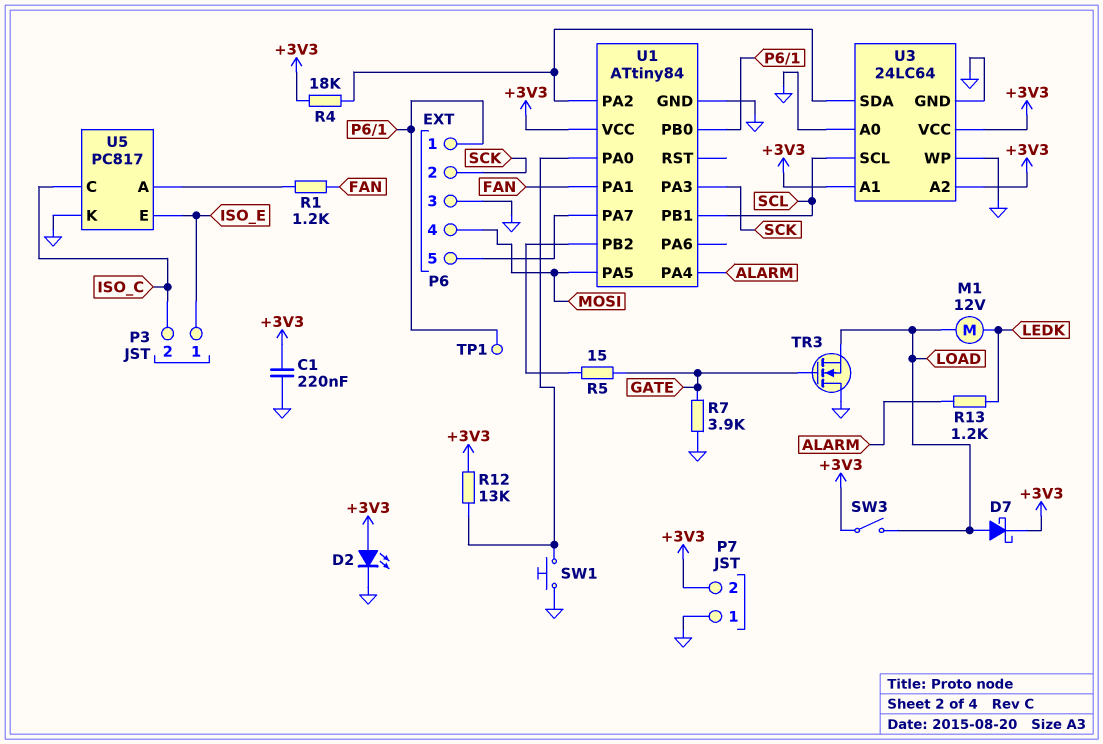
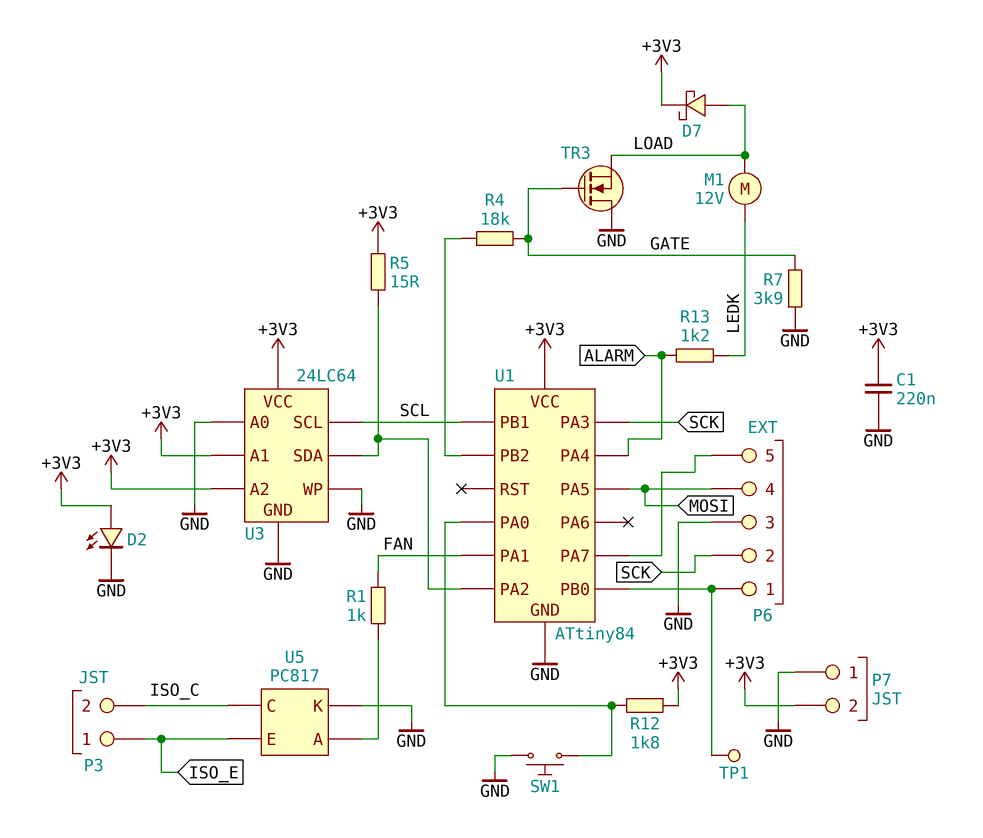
R1: 1.2k (FAN, U5/A) -> 1k (FAN, U5/A)
R4: 18k (+3V3, U1/PA2) -> 18k (GATE, U1/PB2)
R5: 15 (GATE, U1/PB2) -> 15 (+3V3, U1/PA2)
R12: 13k (+3V3, U1/PA0) -> 1.8k (+3V3, U1/PA0)
SW3: switch (+3V3, LOAD) -> none

